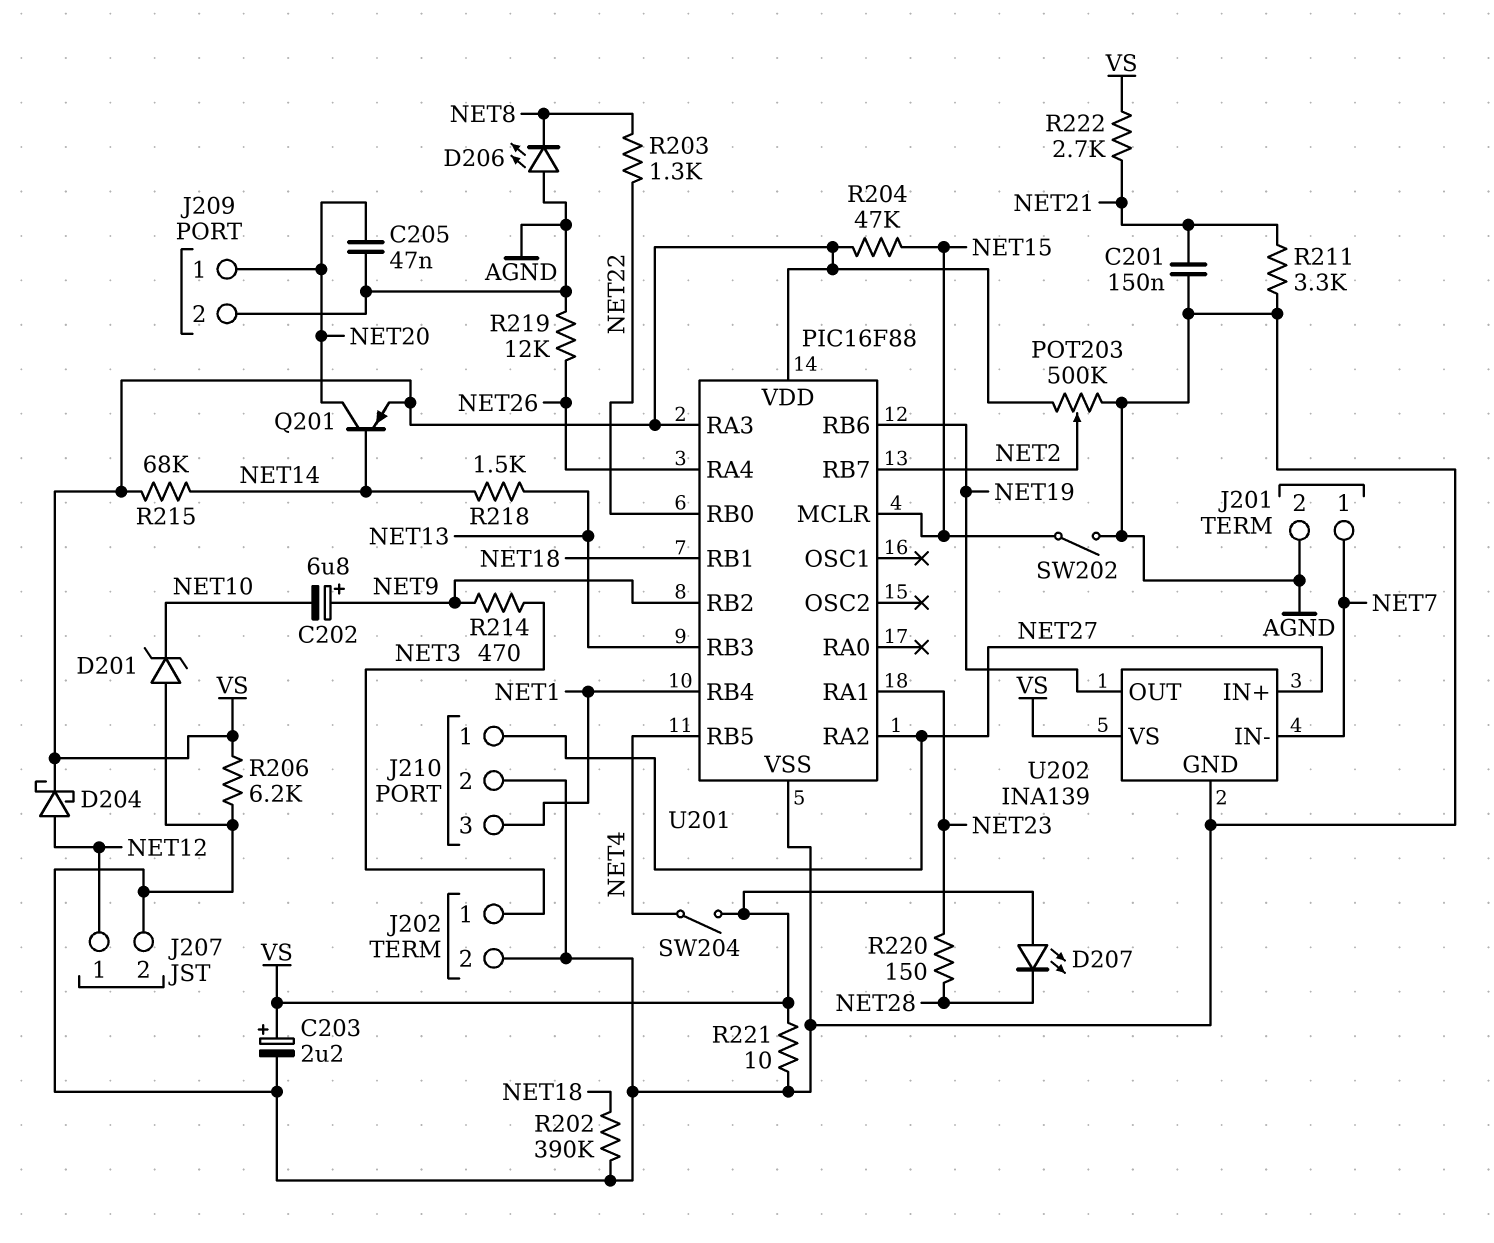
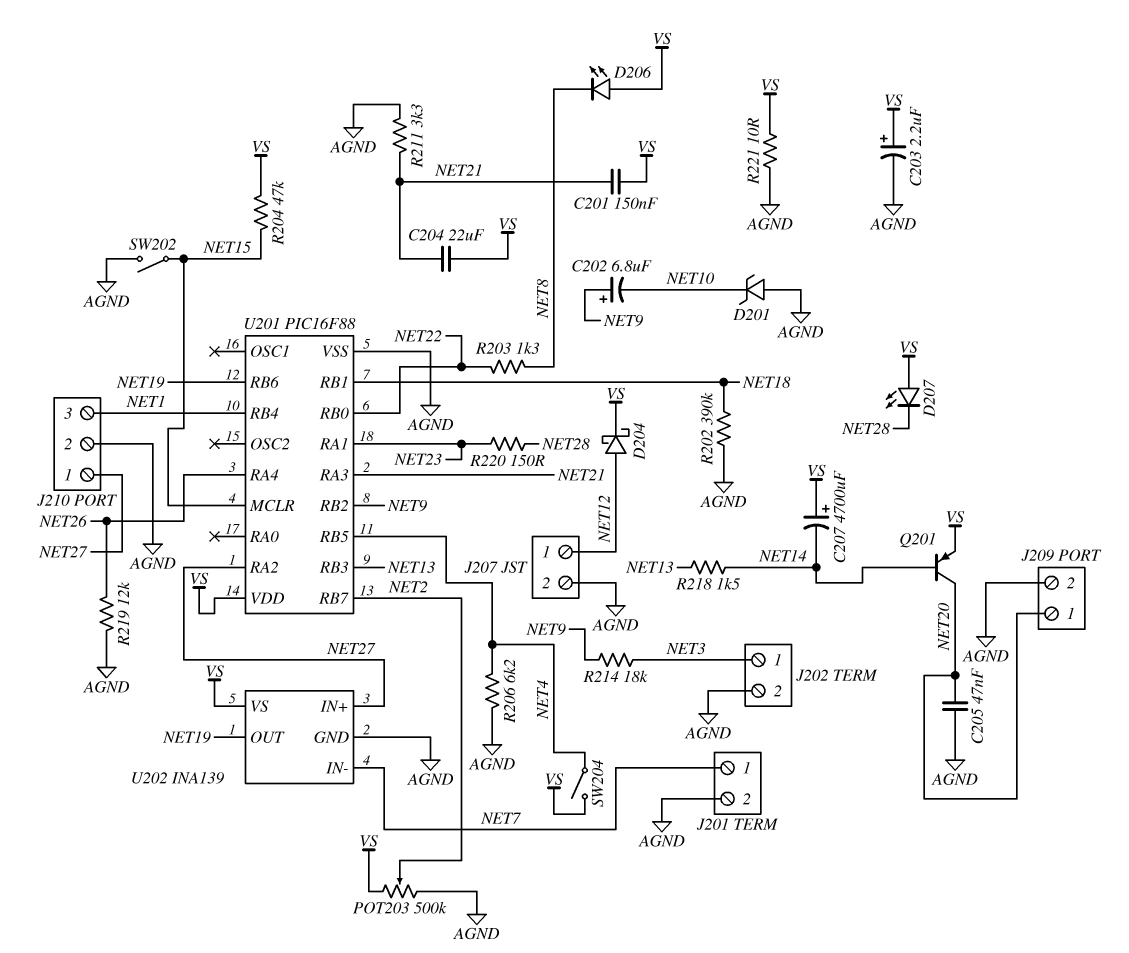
C201: 150nF (AGND, NET21) -> 150nF (NET21, VS)
C204: none -> 22uF (NET21, VS)
C207: none -> 4700uF (plus VS, minus NET14)
D206: LED (A AGND, K NET8) -> LED (A VS, K NET8)
R206: 6.2k (AGND, VS) -> 6.2k (AGND, NET4)
R214: 470 (NET3, NET9) -> 18k (NET3, NET9)
R215: 68k (NET14, VS) -> none
R222: 2.7k (NET21, VS) -> none
U201 pin RA3: VS -> NET21

